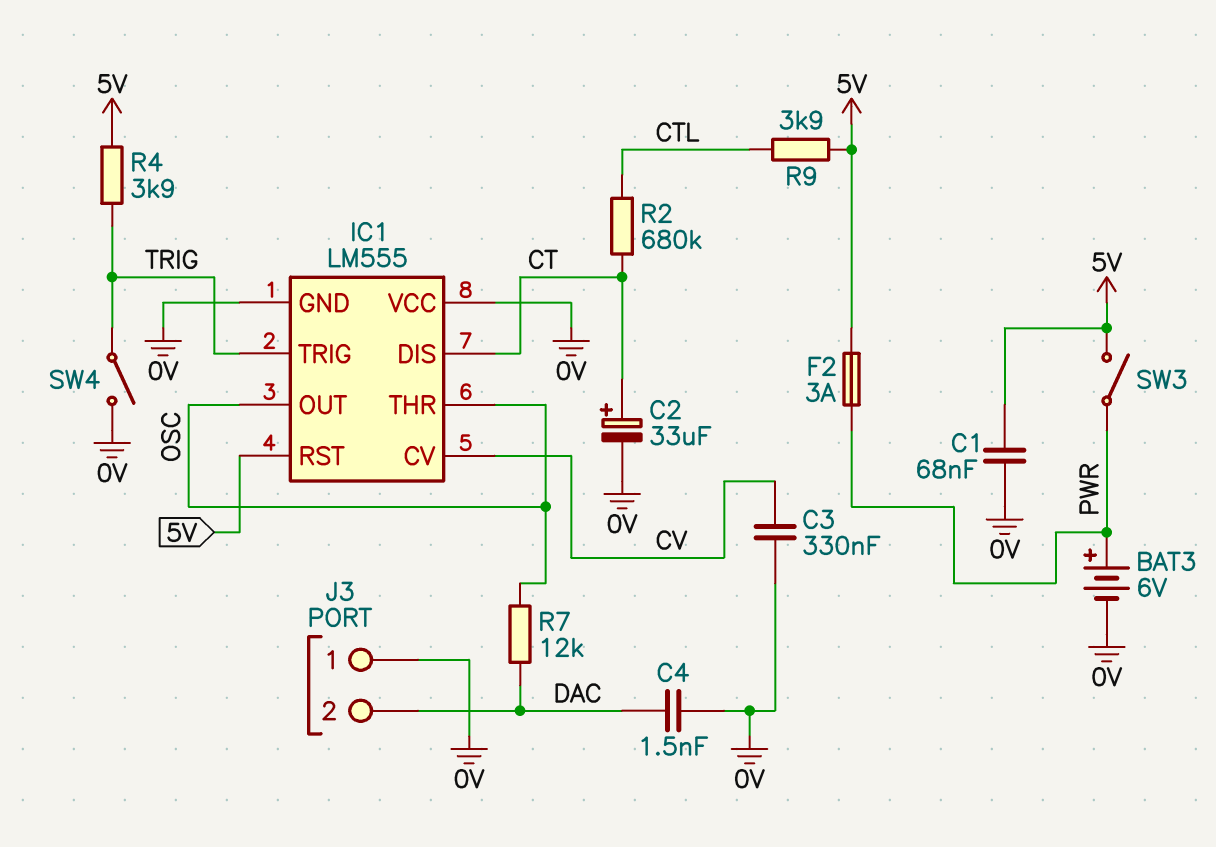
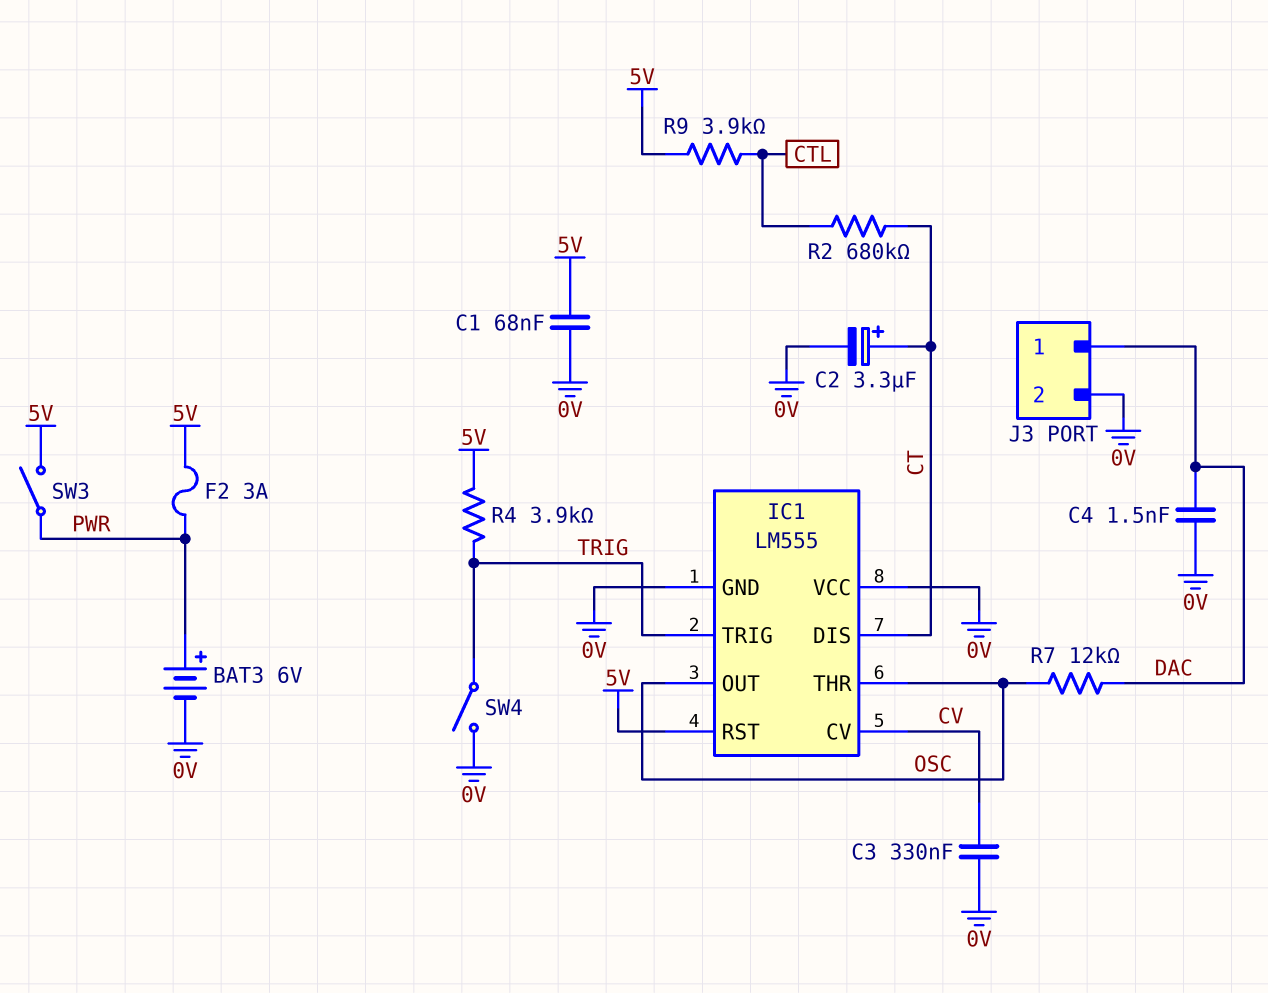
C2: 33uF (plus CT, minus 0V) -> 3.3uF (plus CT, minus 0V)
J3 pin 1: 0V -> DAC
J3 pin 2: DAC -> 0V

